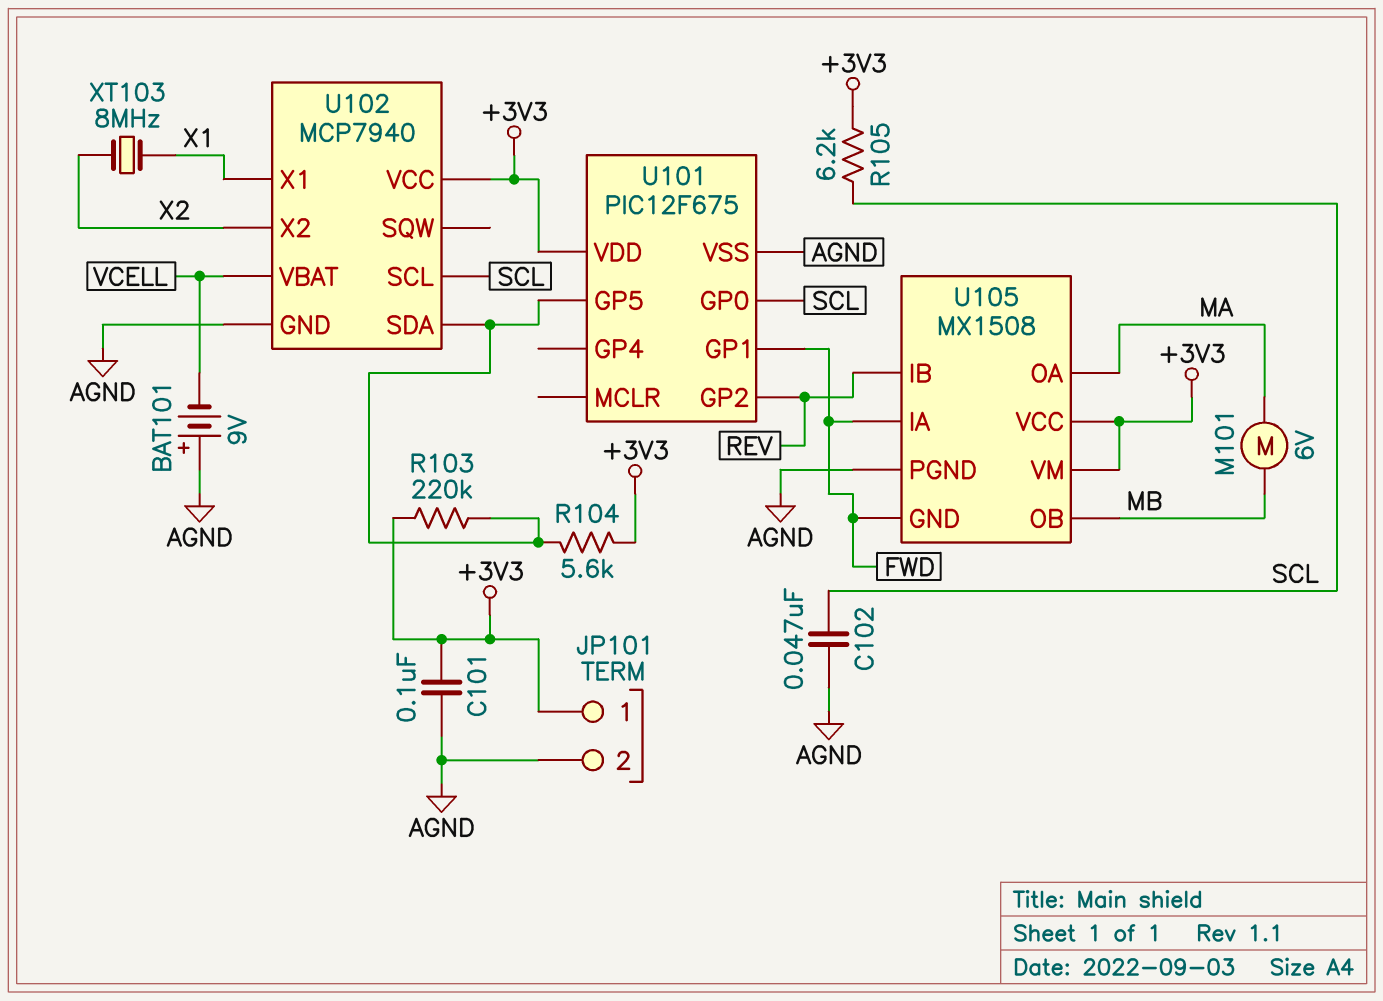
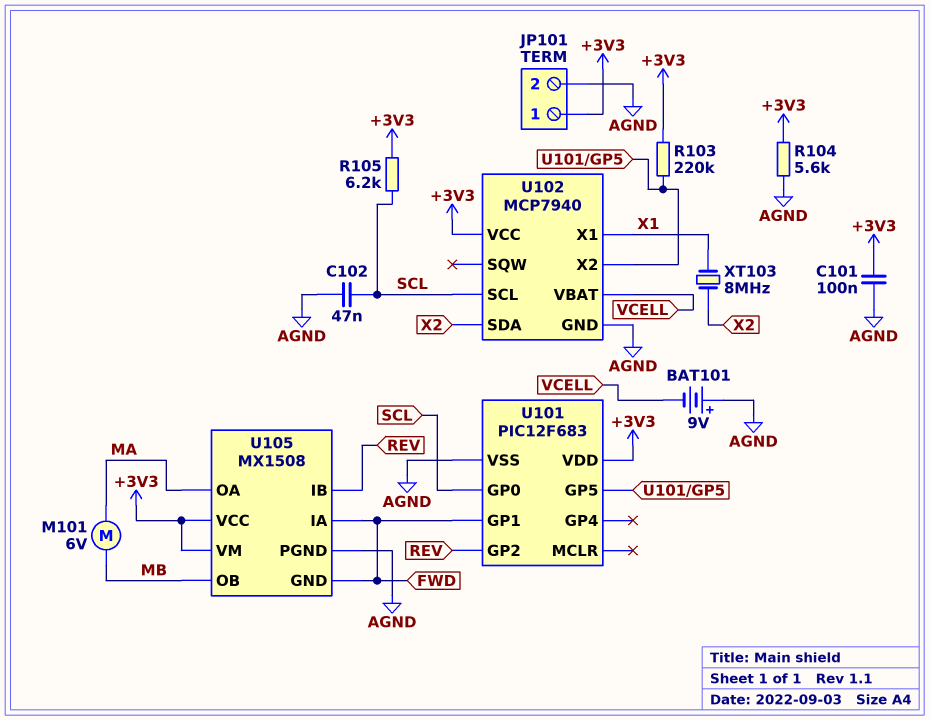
R104: 5.6k (+3V3, U101/GP5) -> 5.6k (+3V3, AGND)
U101: PIC12F675 -> PIC12F683
U102 pin SDA: U101/GP5 -> X2
U102 pin X2: X2 -> U101/GP5

